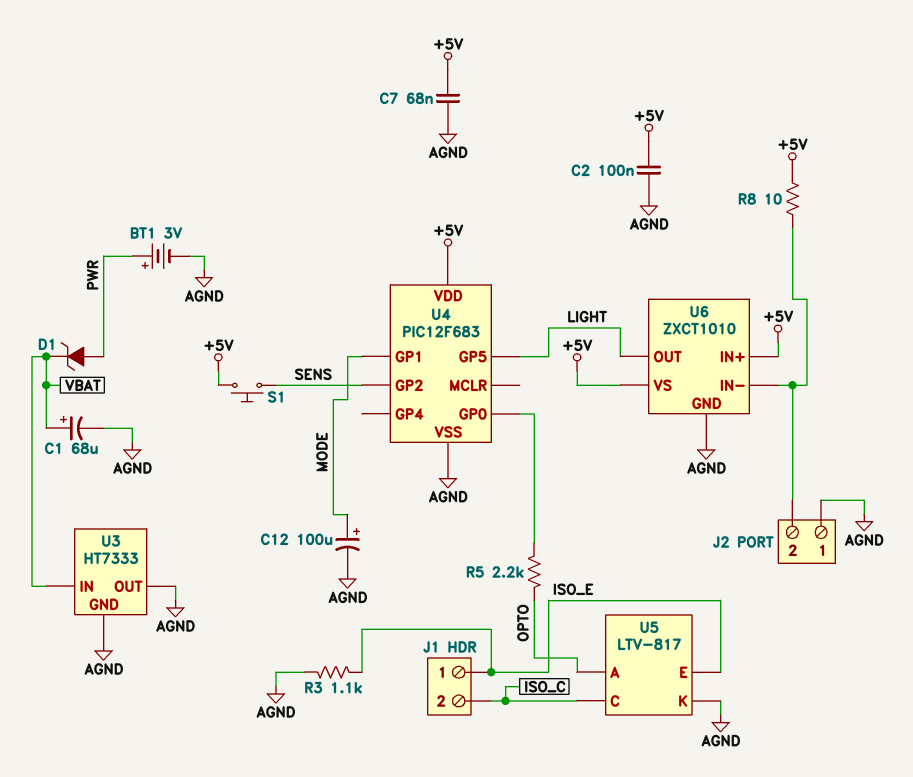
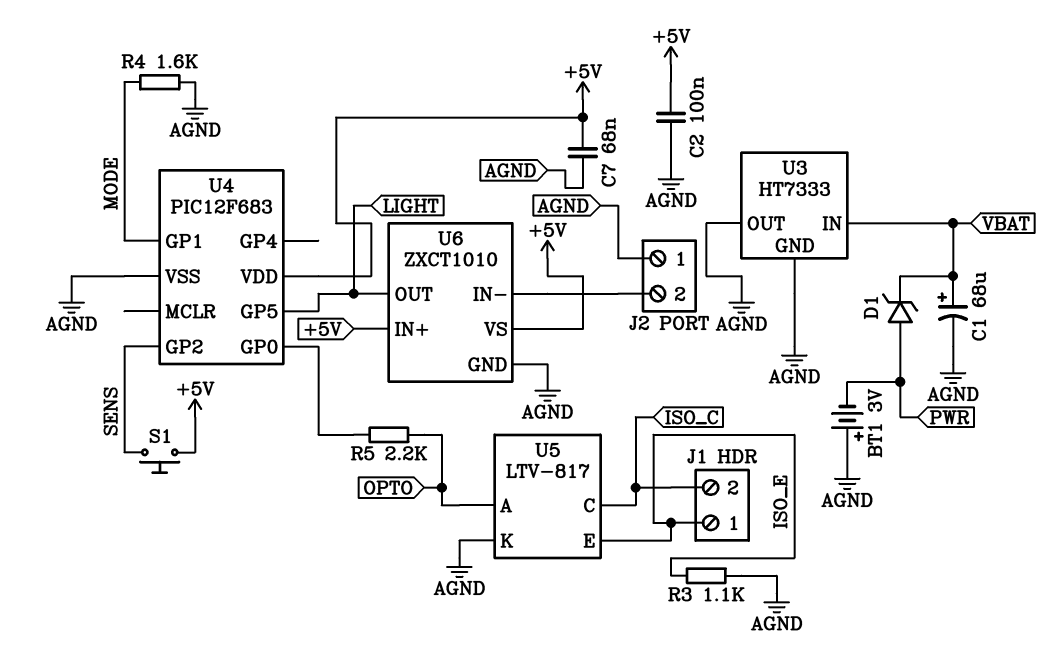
BT1: 3V (plus PWR, minus AGND) -> 3V (plus AGND, minus PWR)
C12: 100uF (plus MODE, minus AGND) -> none
R4: none -> 1.6k (AGND, MODE)
R8: 10 (+5V, J2/2) -> none

